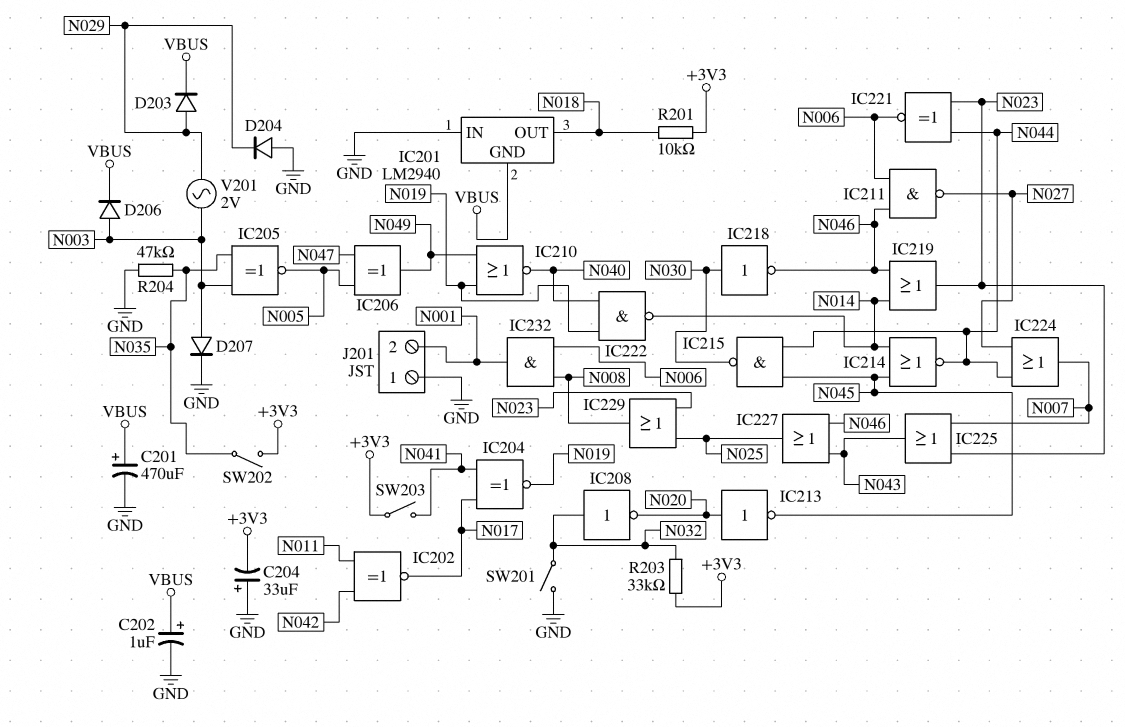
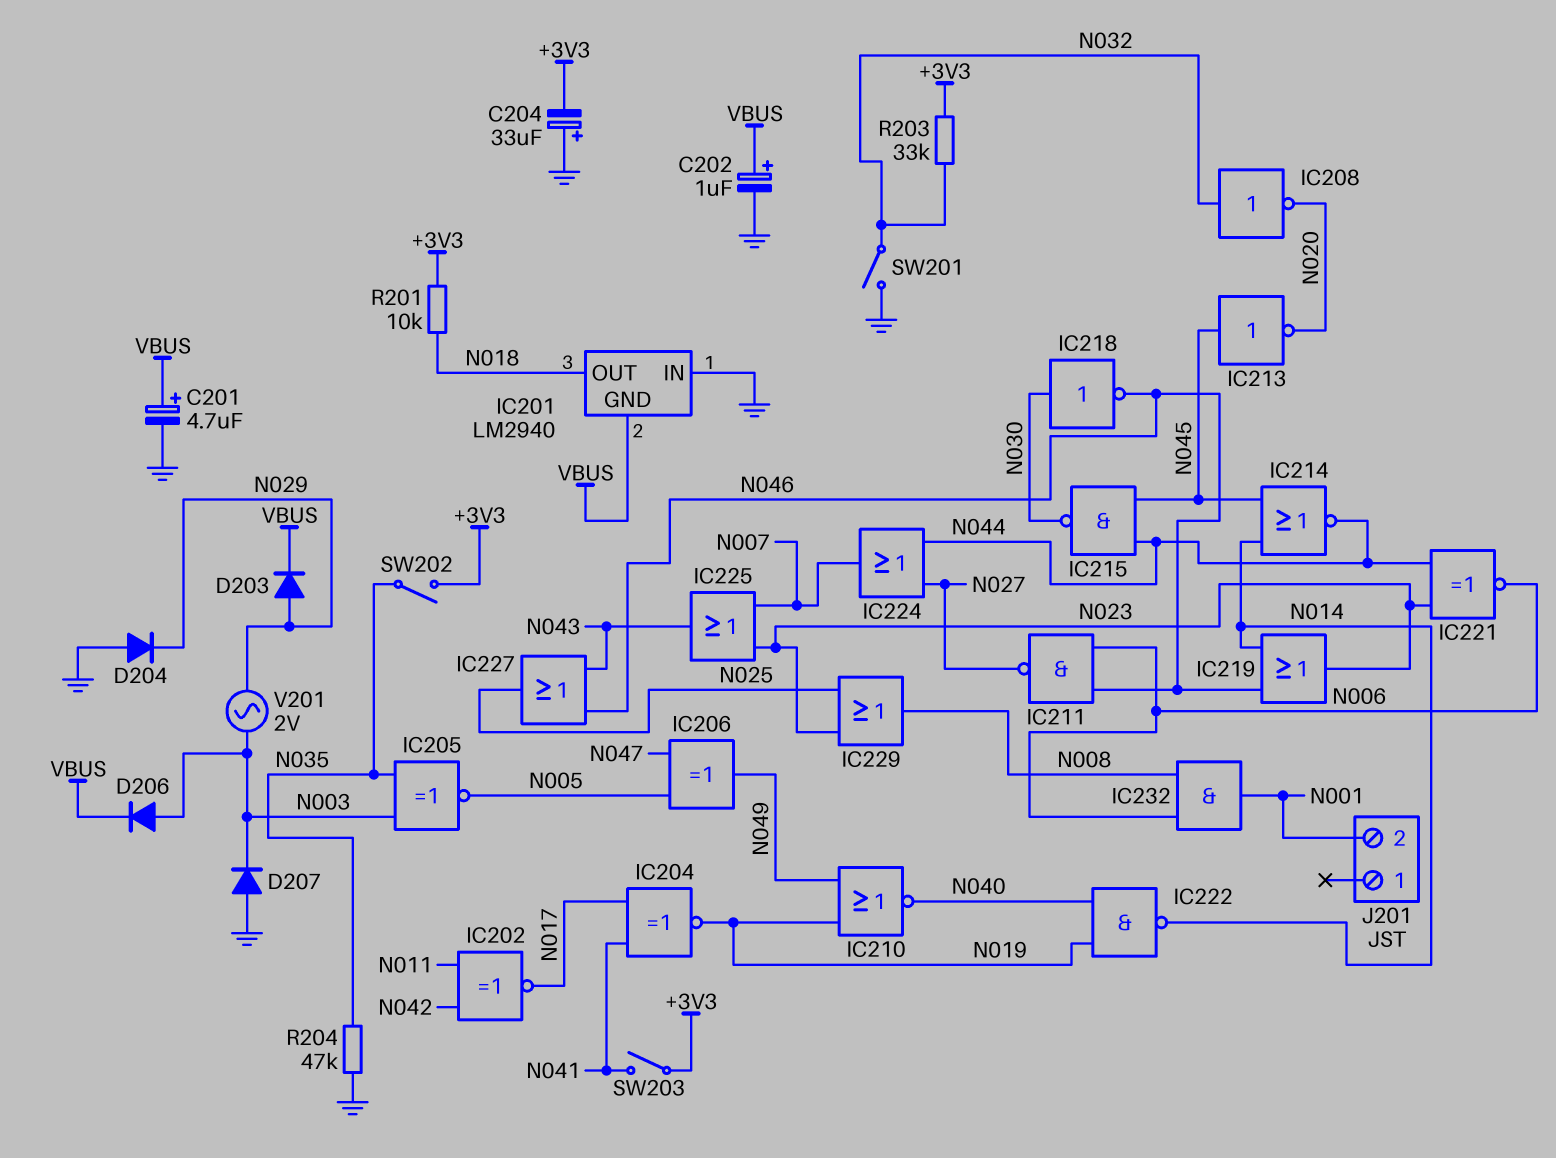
C201: 470uF (plus VBUS, minus GND) -> 4.7uF (plus VBUS, minus GND)
D207: diode (A N003, K GND) -> diode (A GND, K N003)
IC213: NOT (in N020, out N045) -> NOT (in N045, out N020)
J201 pin 1: GND -> none

